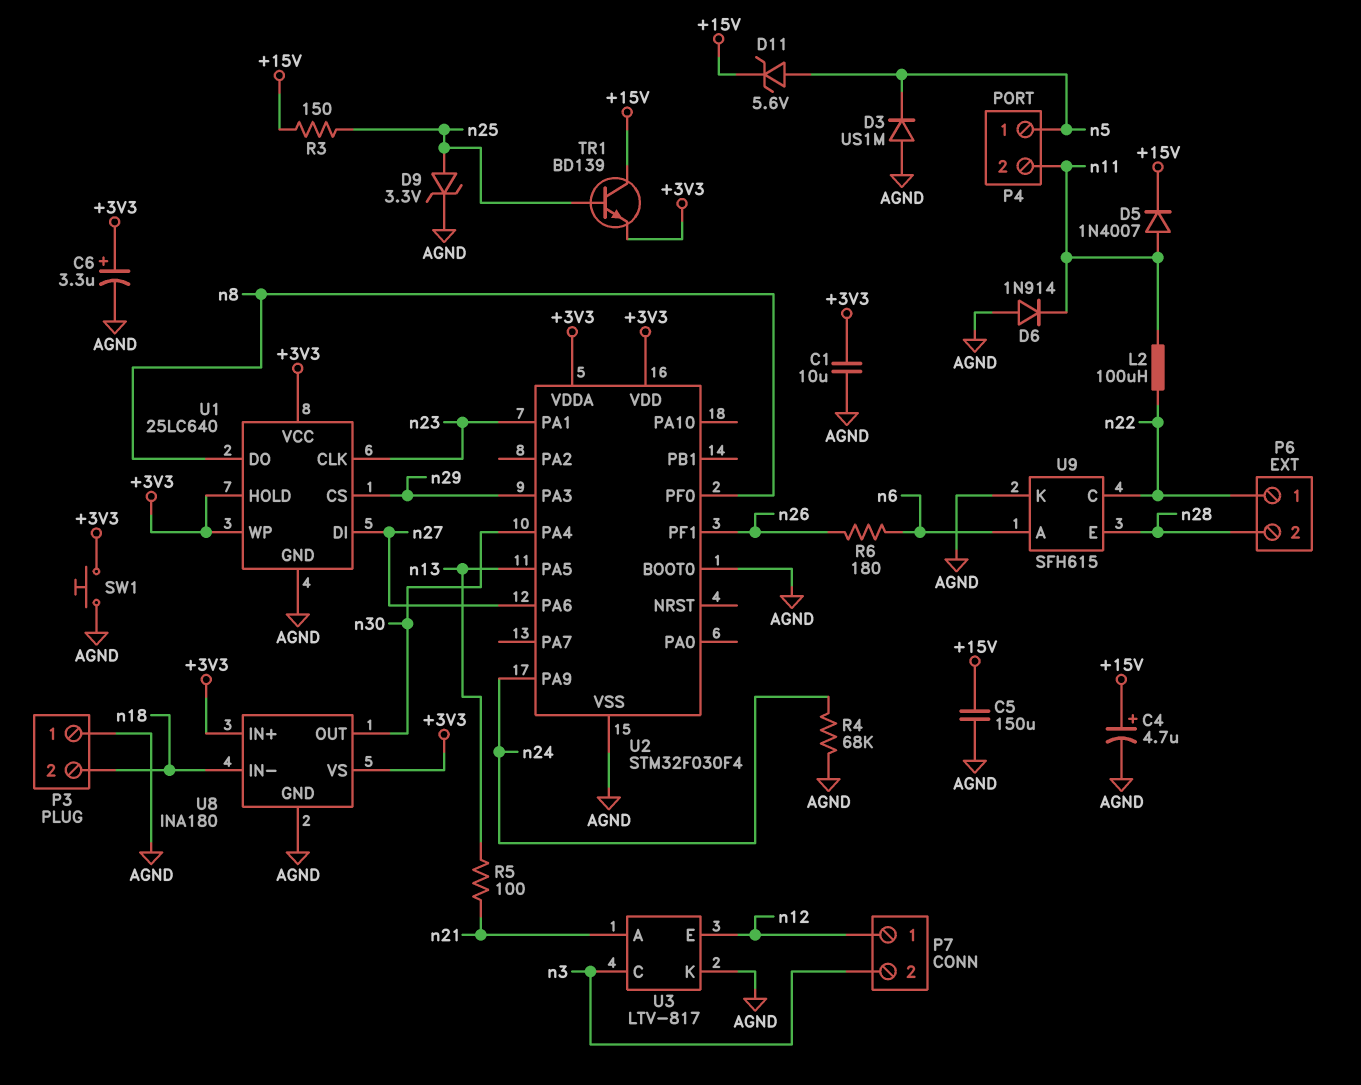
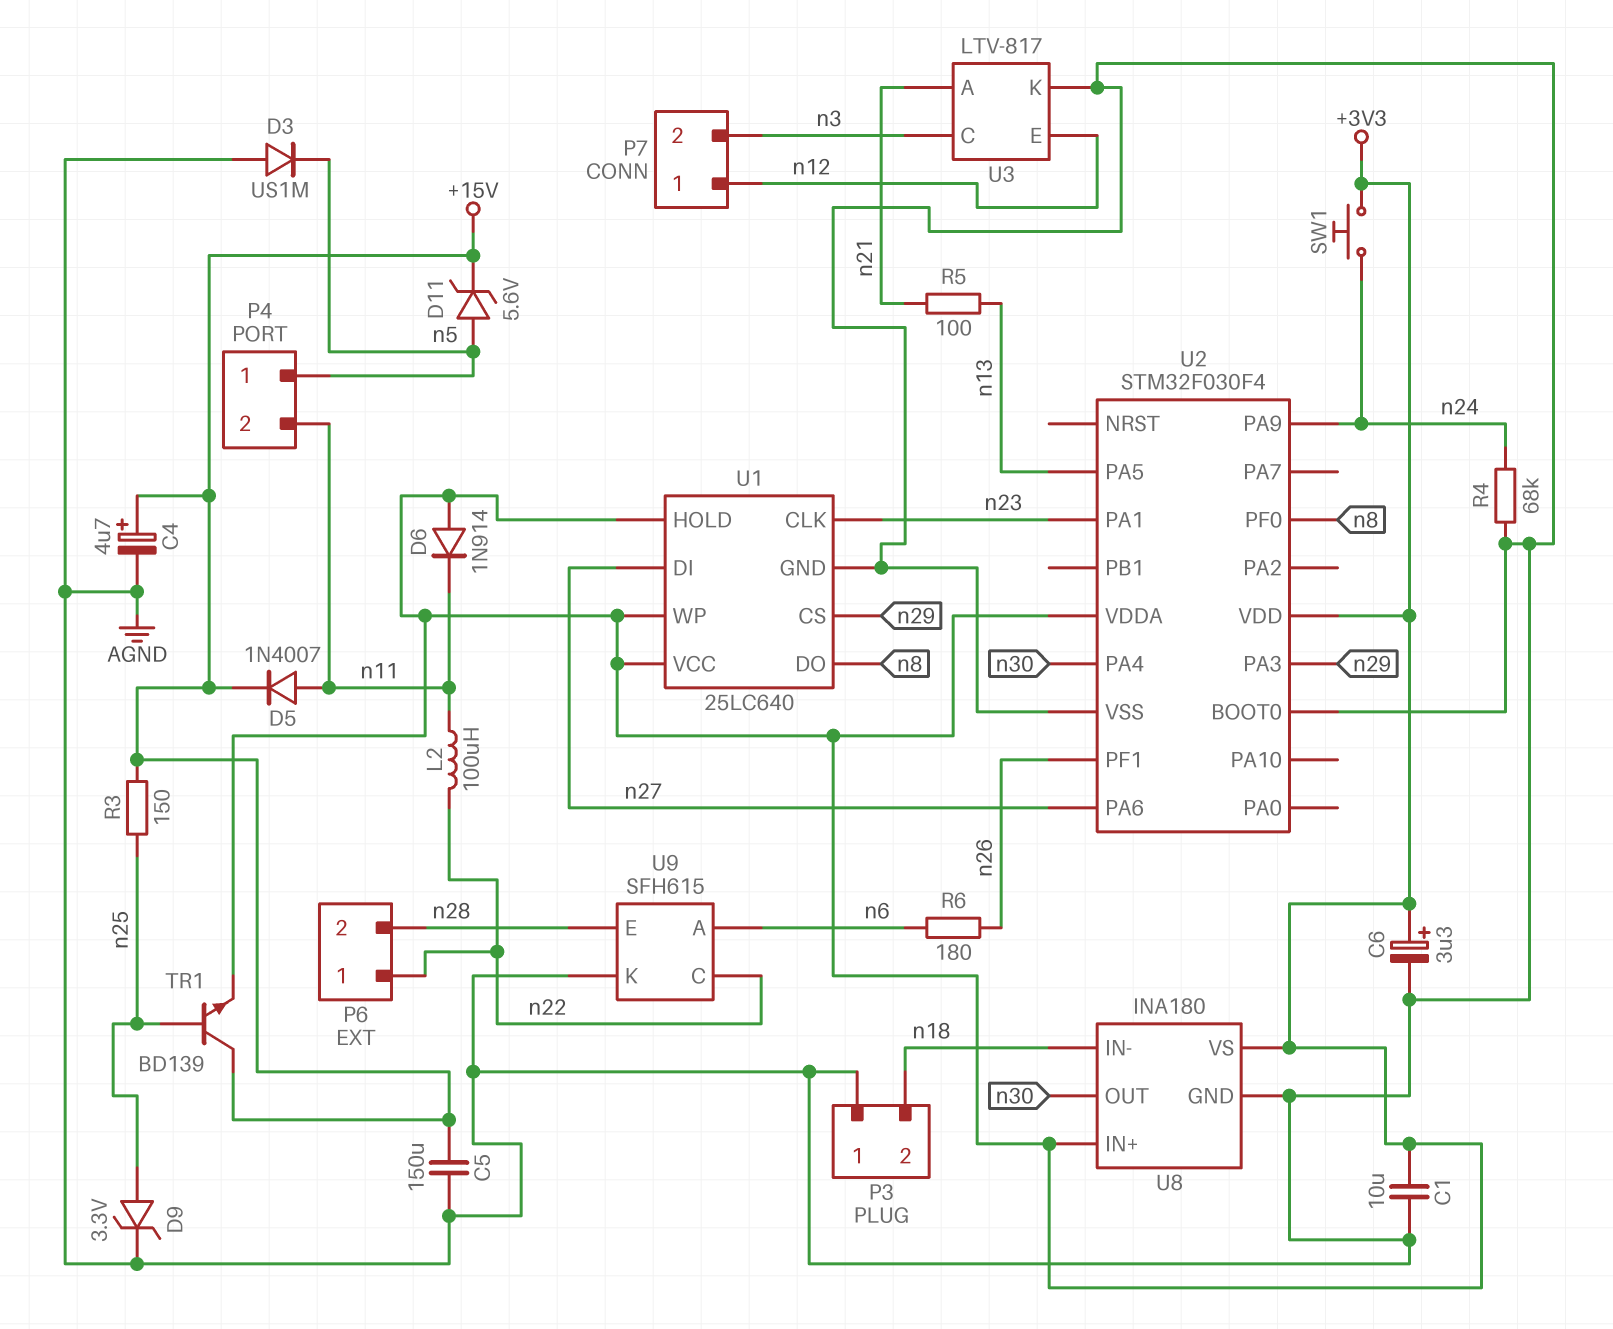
D6: diode 1N914 (A AGND, K n11) -> diode 1N914 (A +3V3, K n11)
SW1: button (+3V3, AGND) -> button (+3V3, n24)

